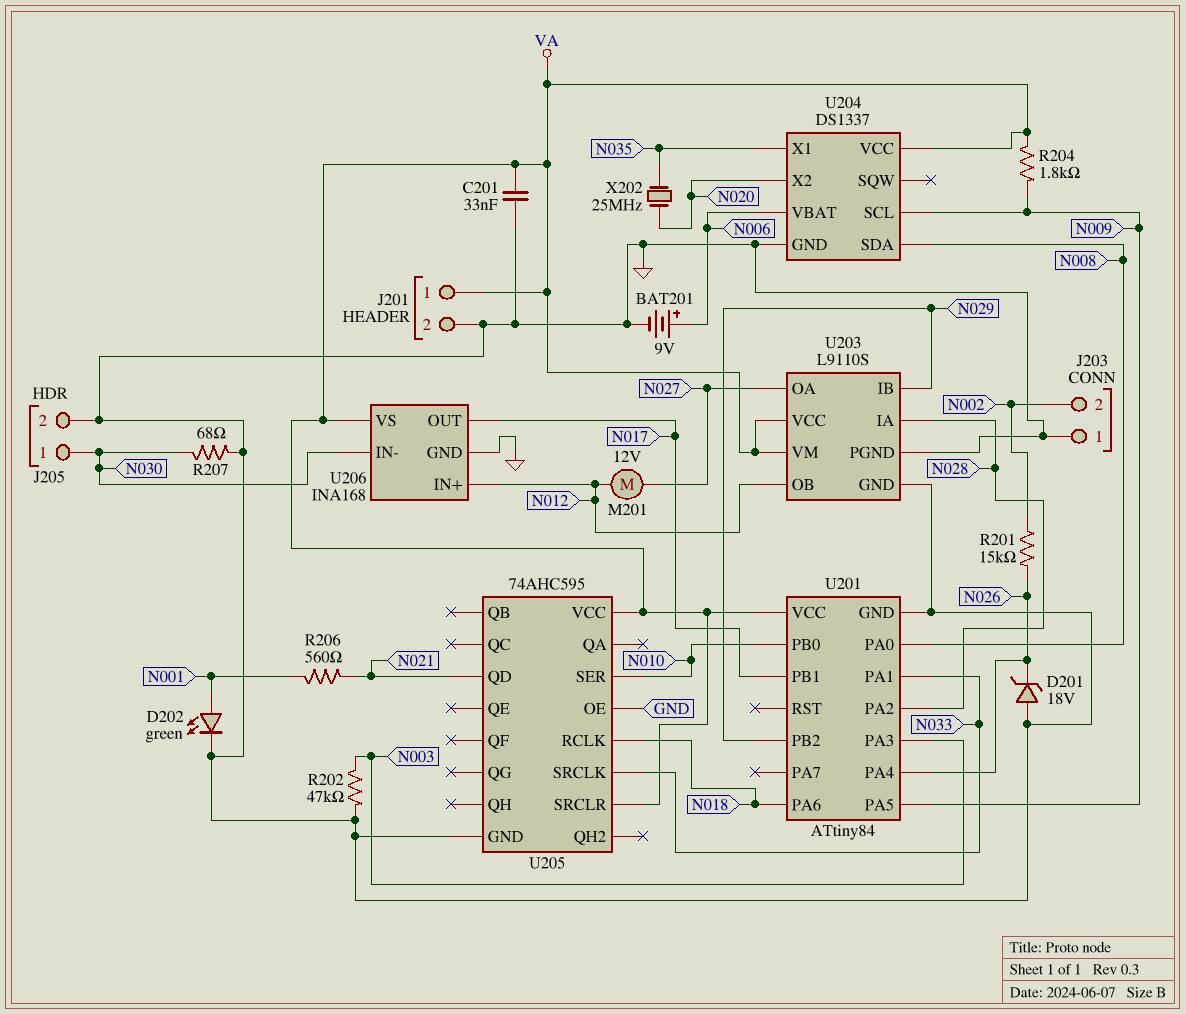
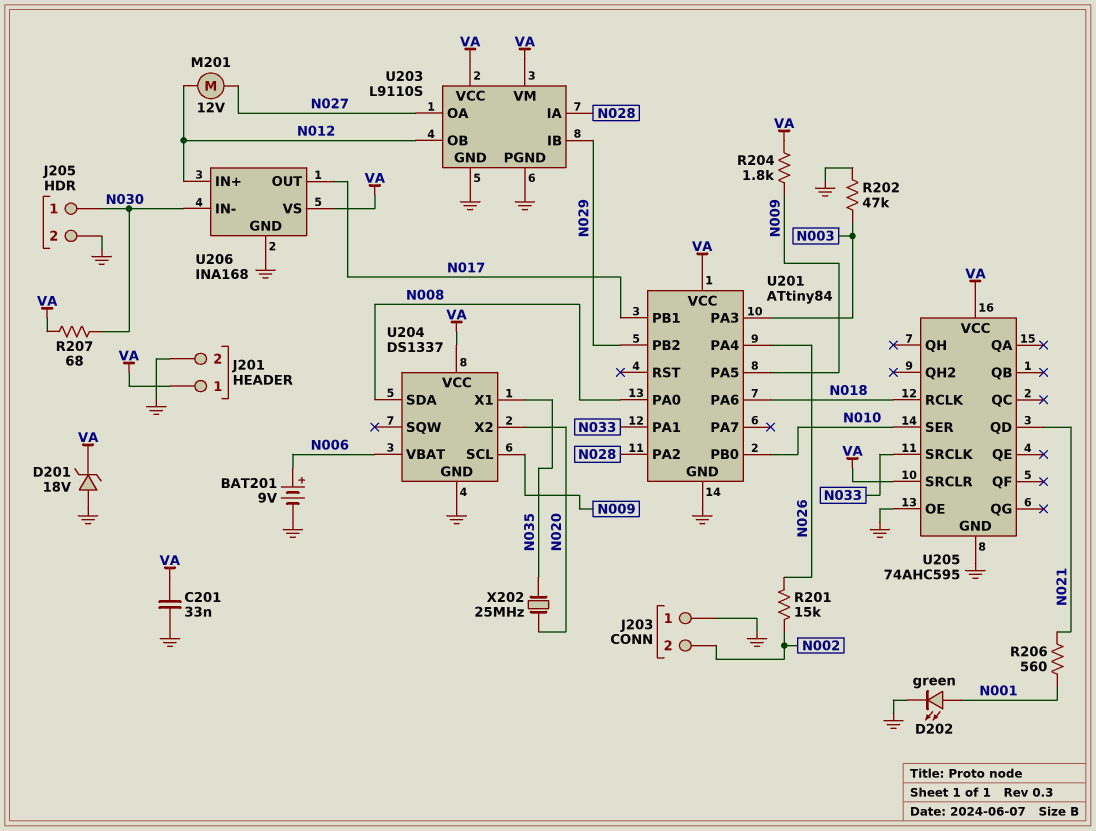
D201: zener 18V (A GND, K N026) -> zener 18V (A GND, K VA)
R207: 68 (GND, N030) -> 68 (N030, VA)

